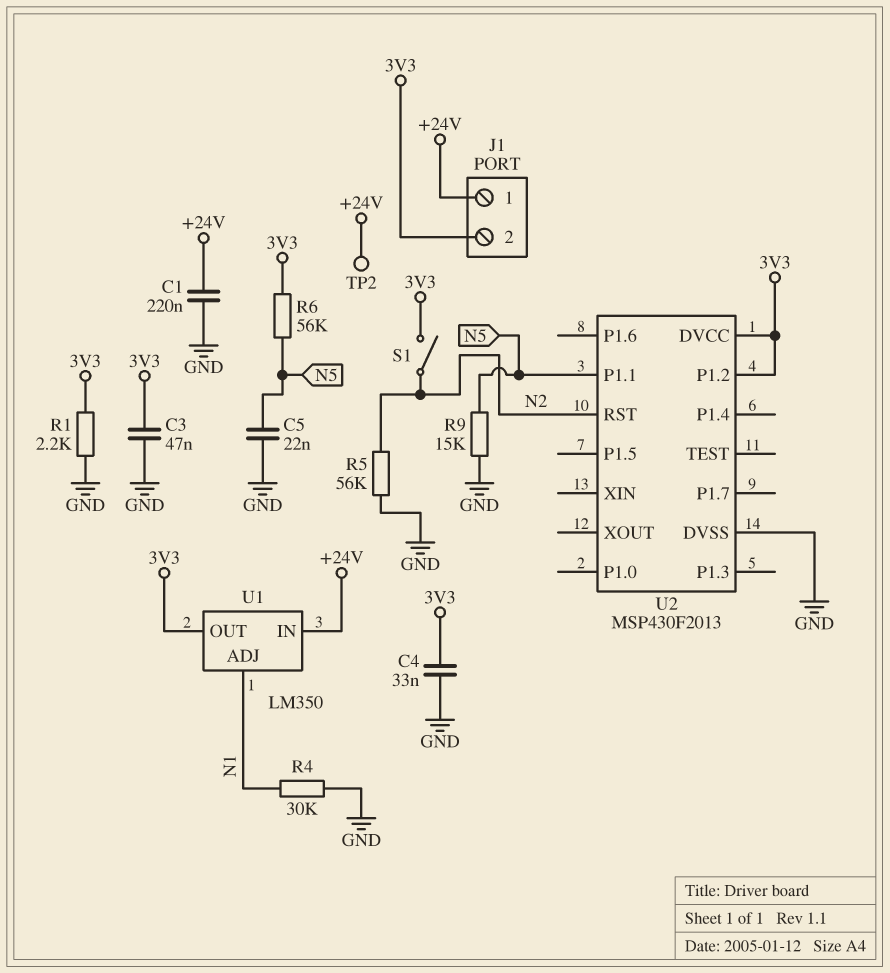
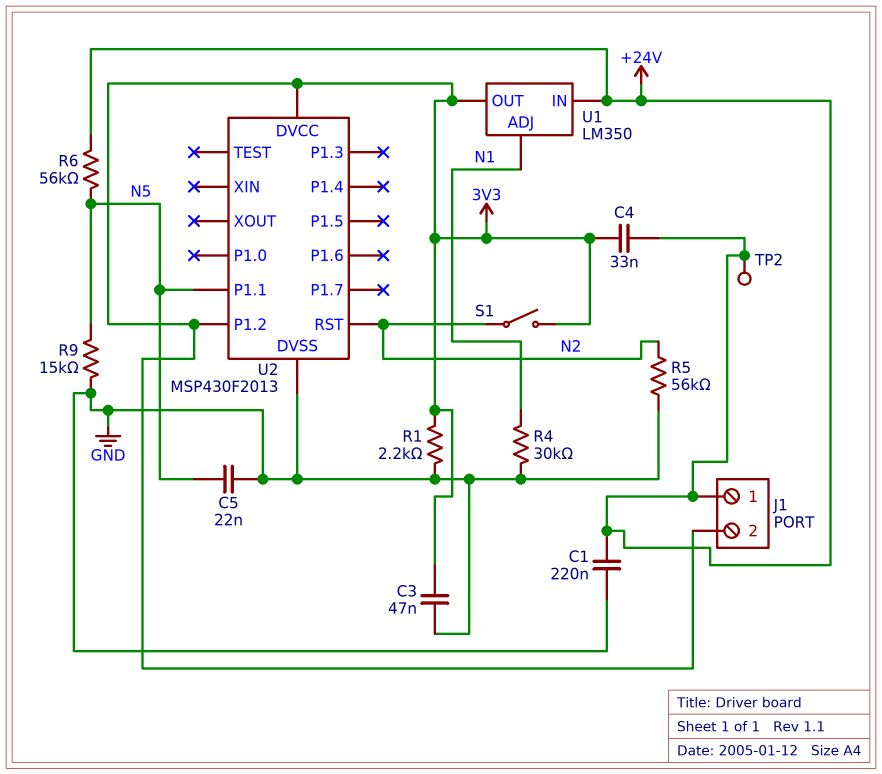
C4: 33nF (3V3, GND) -> 33nF (+24V, 3V3)
R6: 56k (3V3, N5) -> 56k (+24V, N5)

